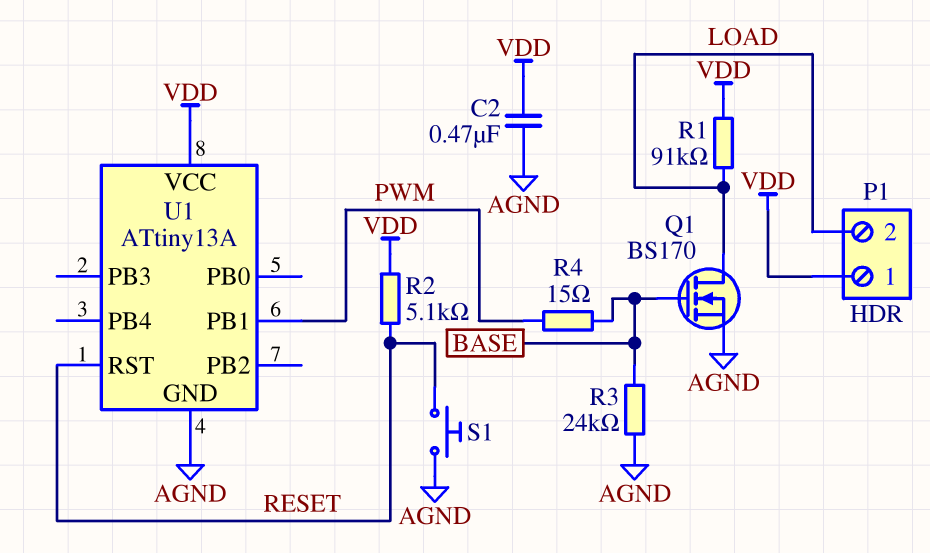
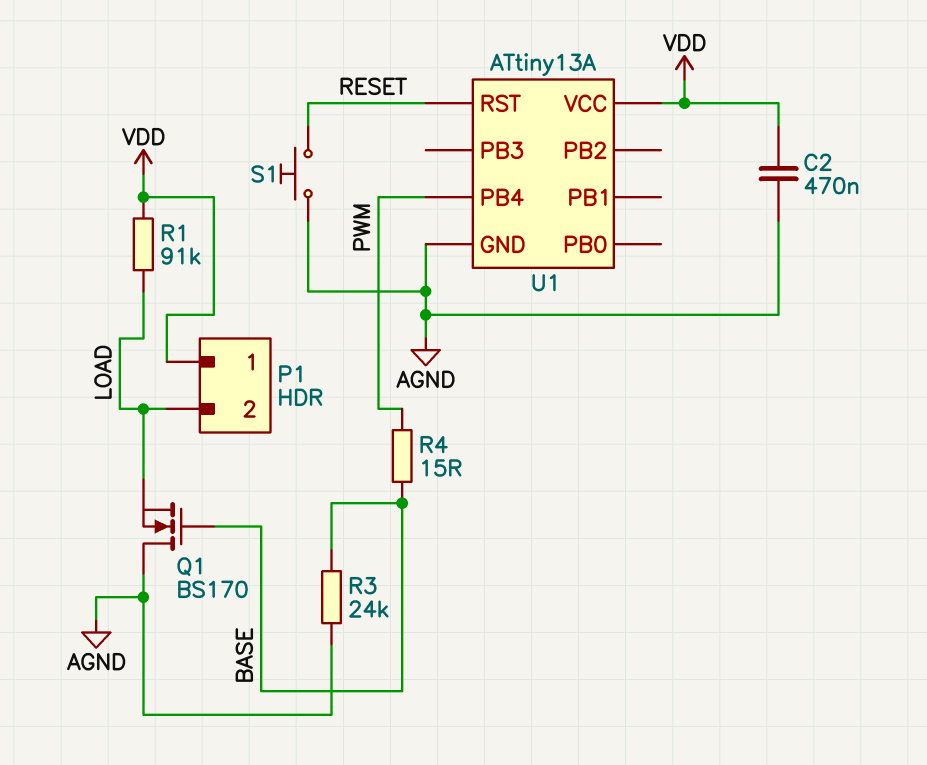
Q1: NMOS BS170 (G BASE, D LOAD, S AGND) -> NMOS BS170 (G BASE, D AGND, S LOAD)
R2: 5.1k (RESET, VDD) -> none
U1 pin PB1: PWM -> none
U1 pin PB4: none -> PWM

